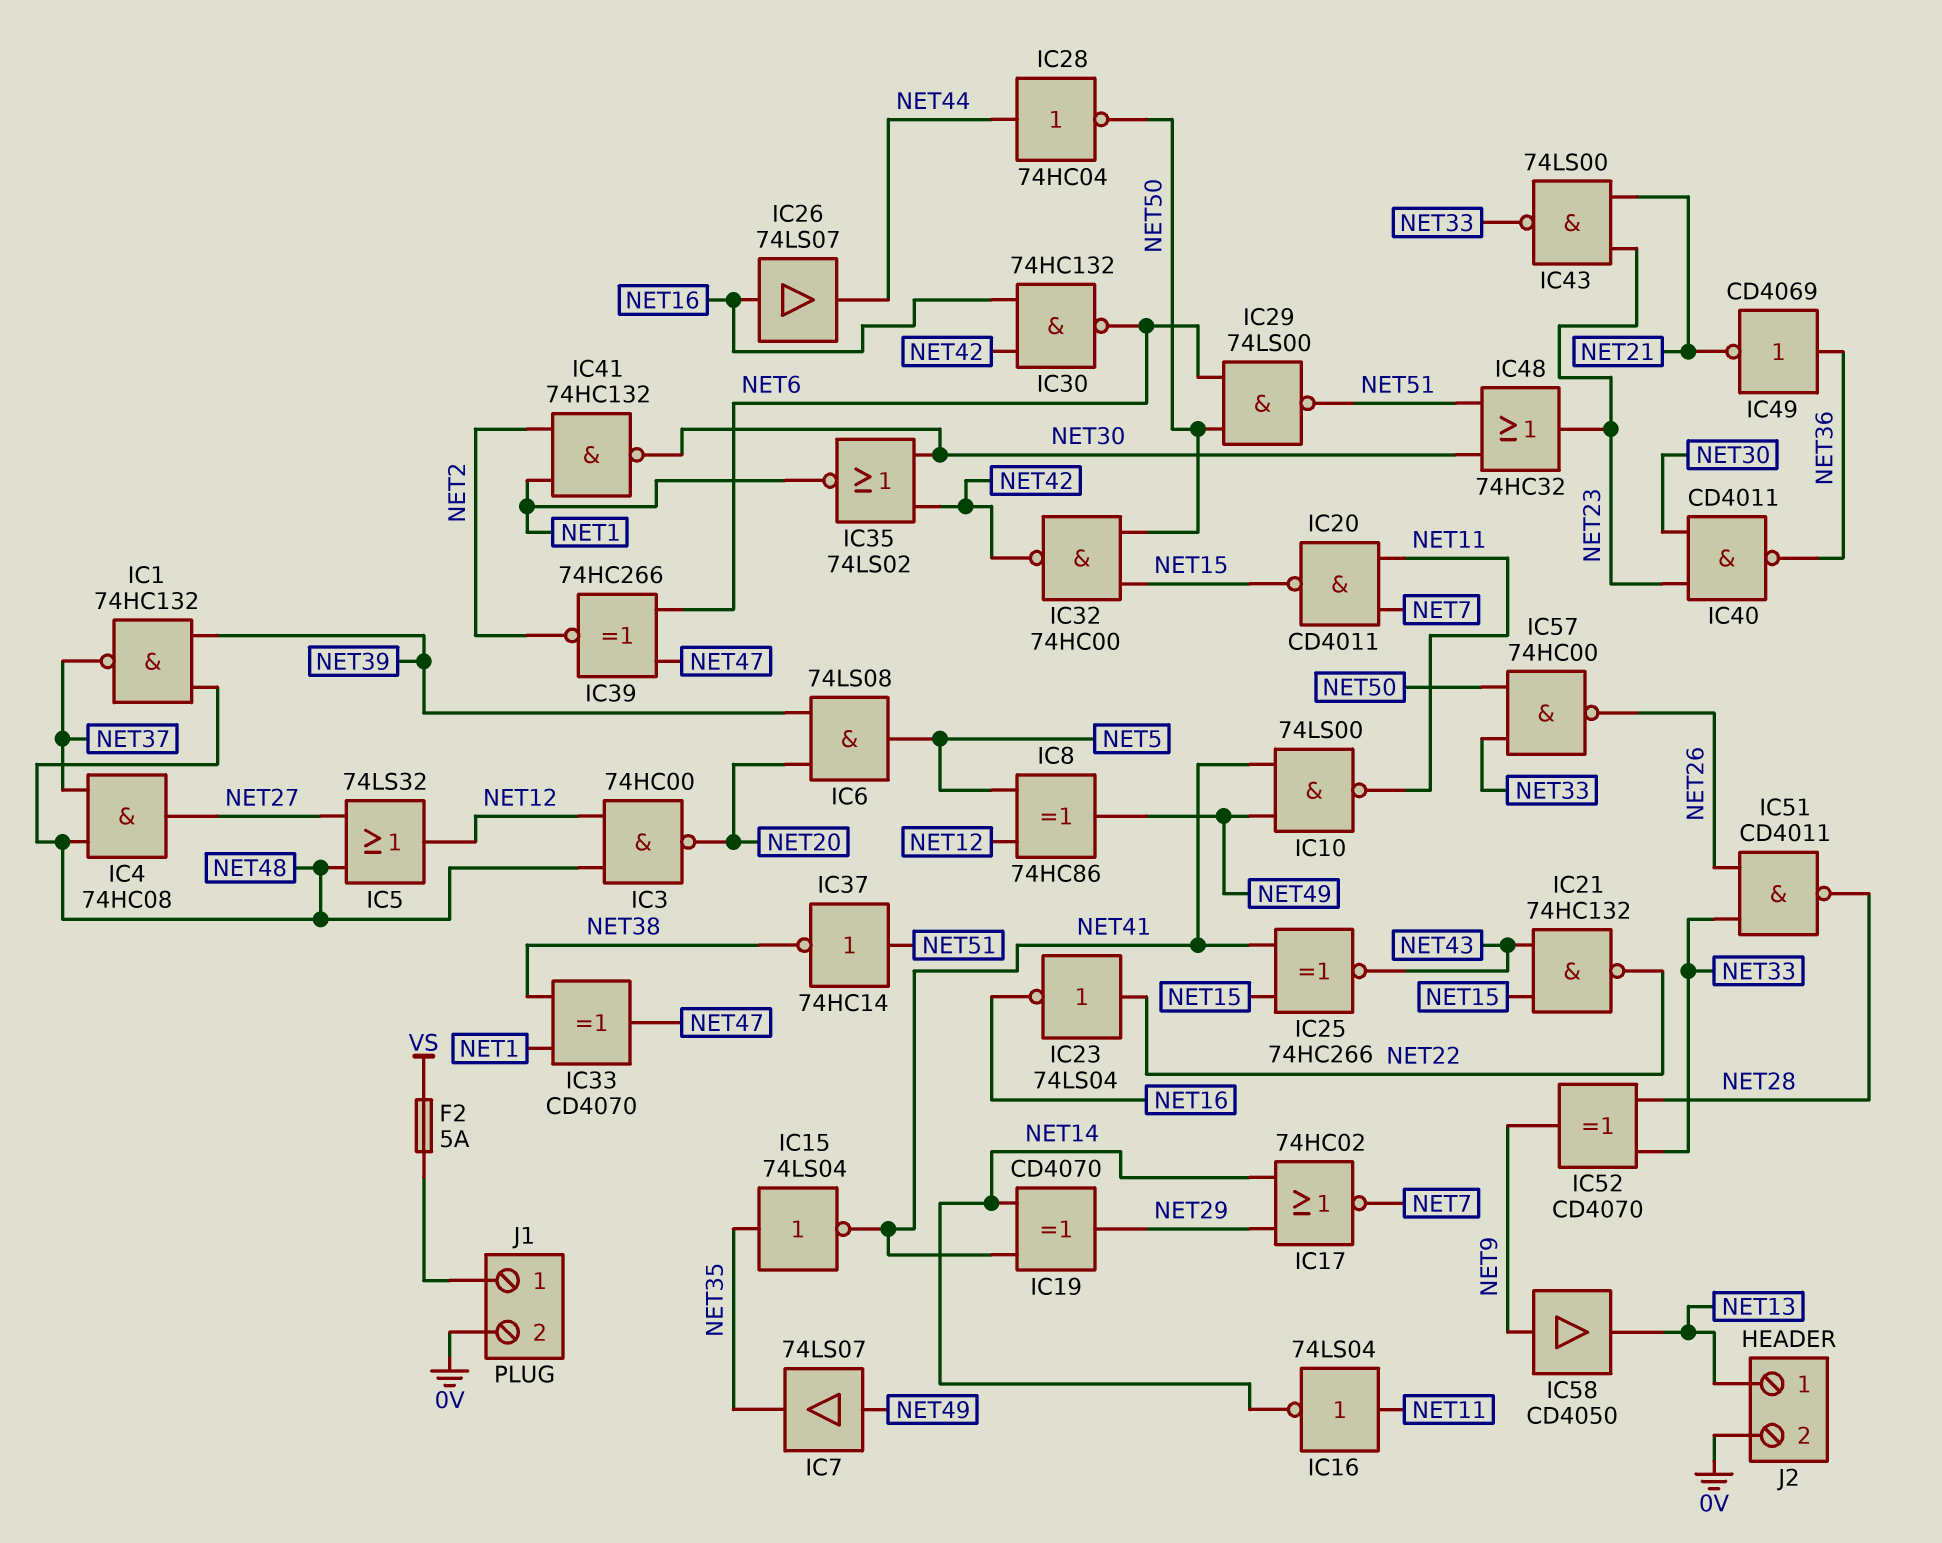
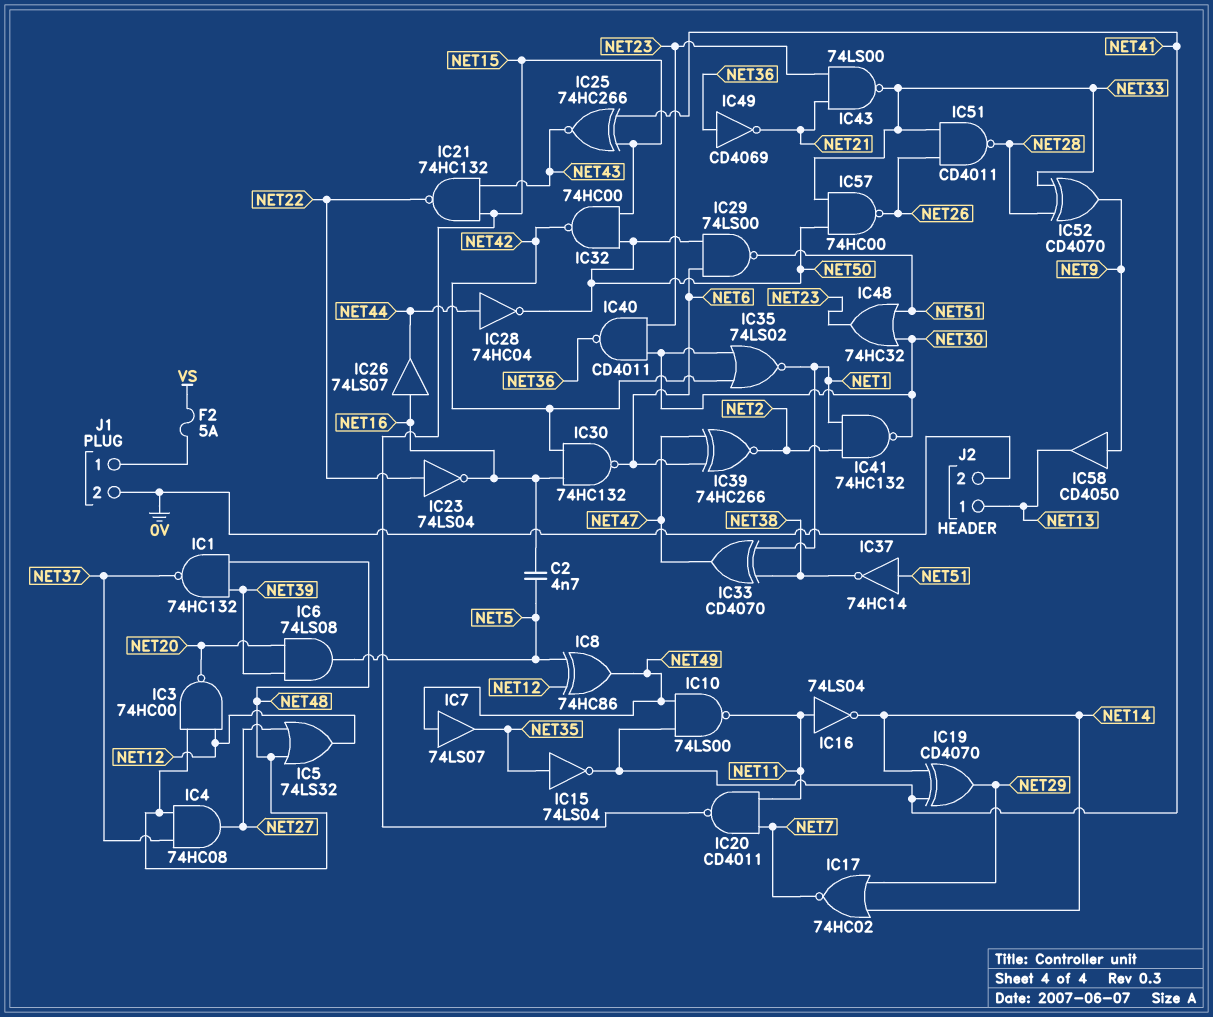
C2: none -> 4.7nF (NET5, NET16)

